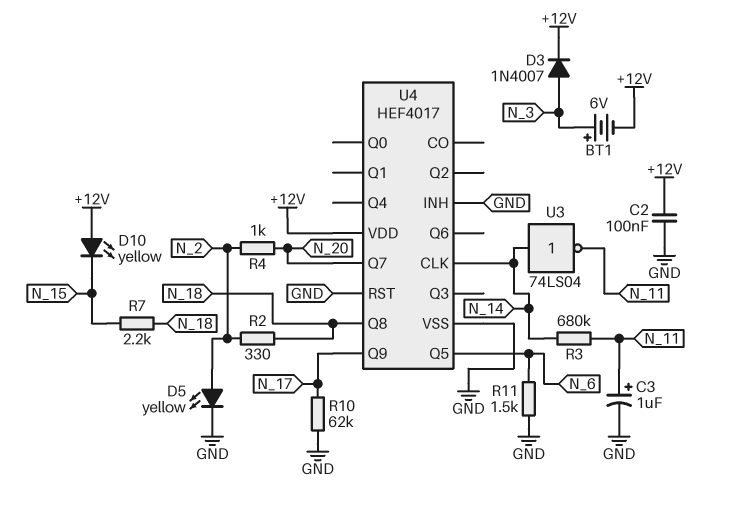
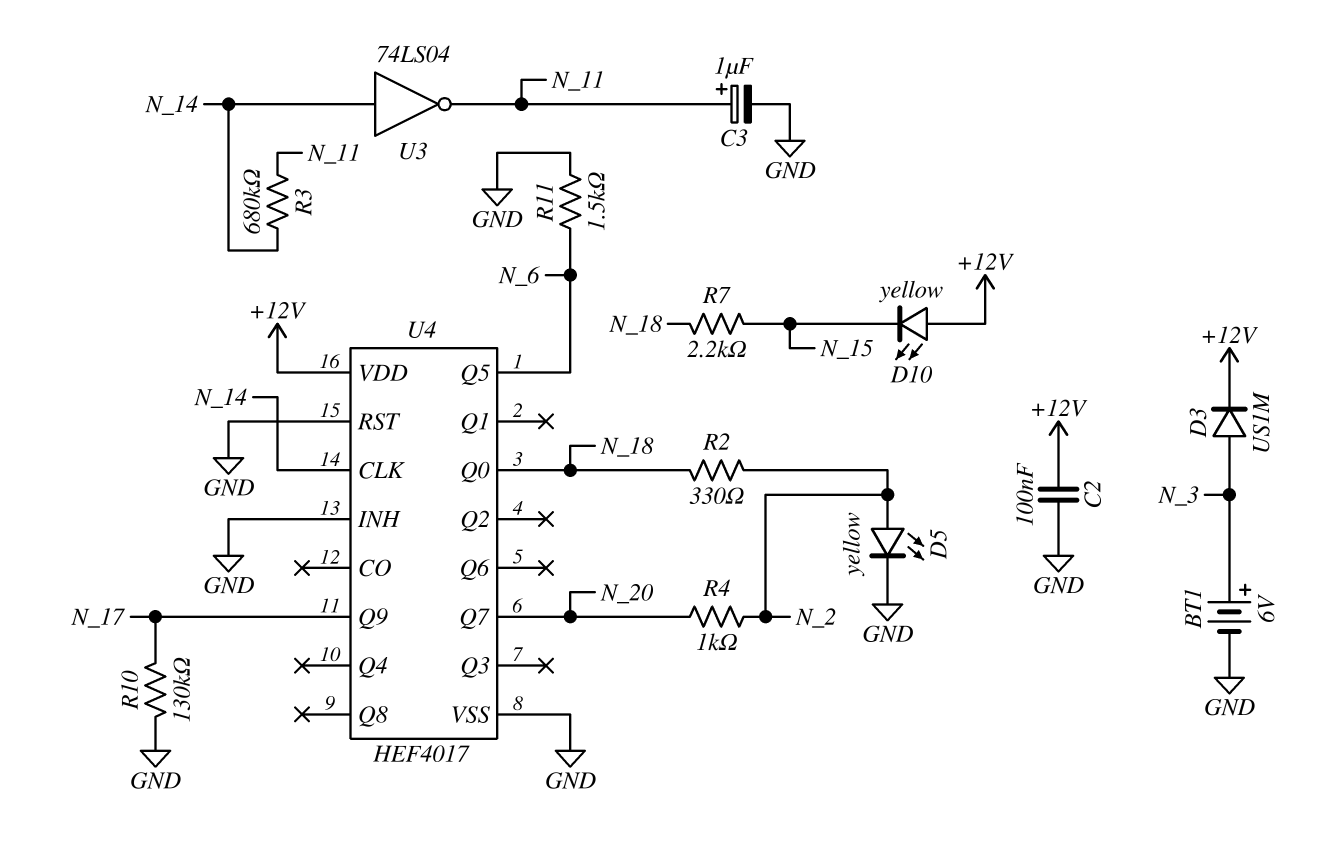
BT1: 6V (plus N_3, minus +12V) -> 6V (plus N_3, minus GND)
D3: diode 1N4007 (A N_3, K +12V) -> diode US1M (A N_3, K +12V)
R10: 62k (GND, N_17) -> 130k (GND, N_17)
U4 pin Q0: none -> N_18
U4 pin Q8: N_18 -> none

